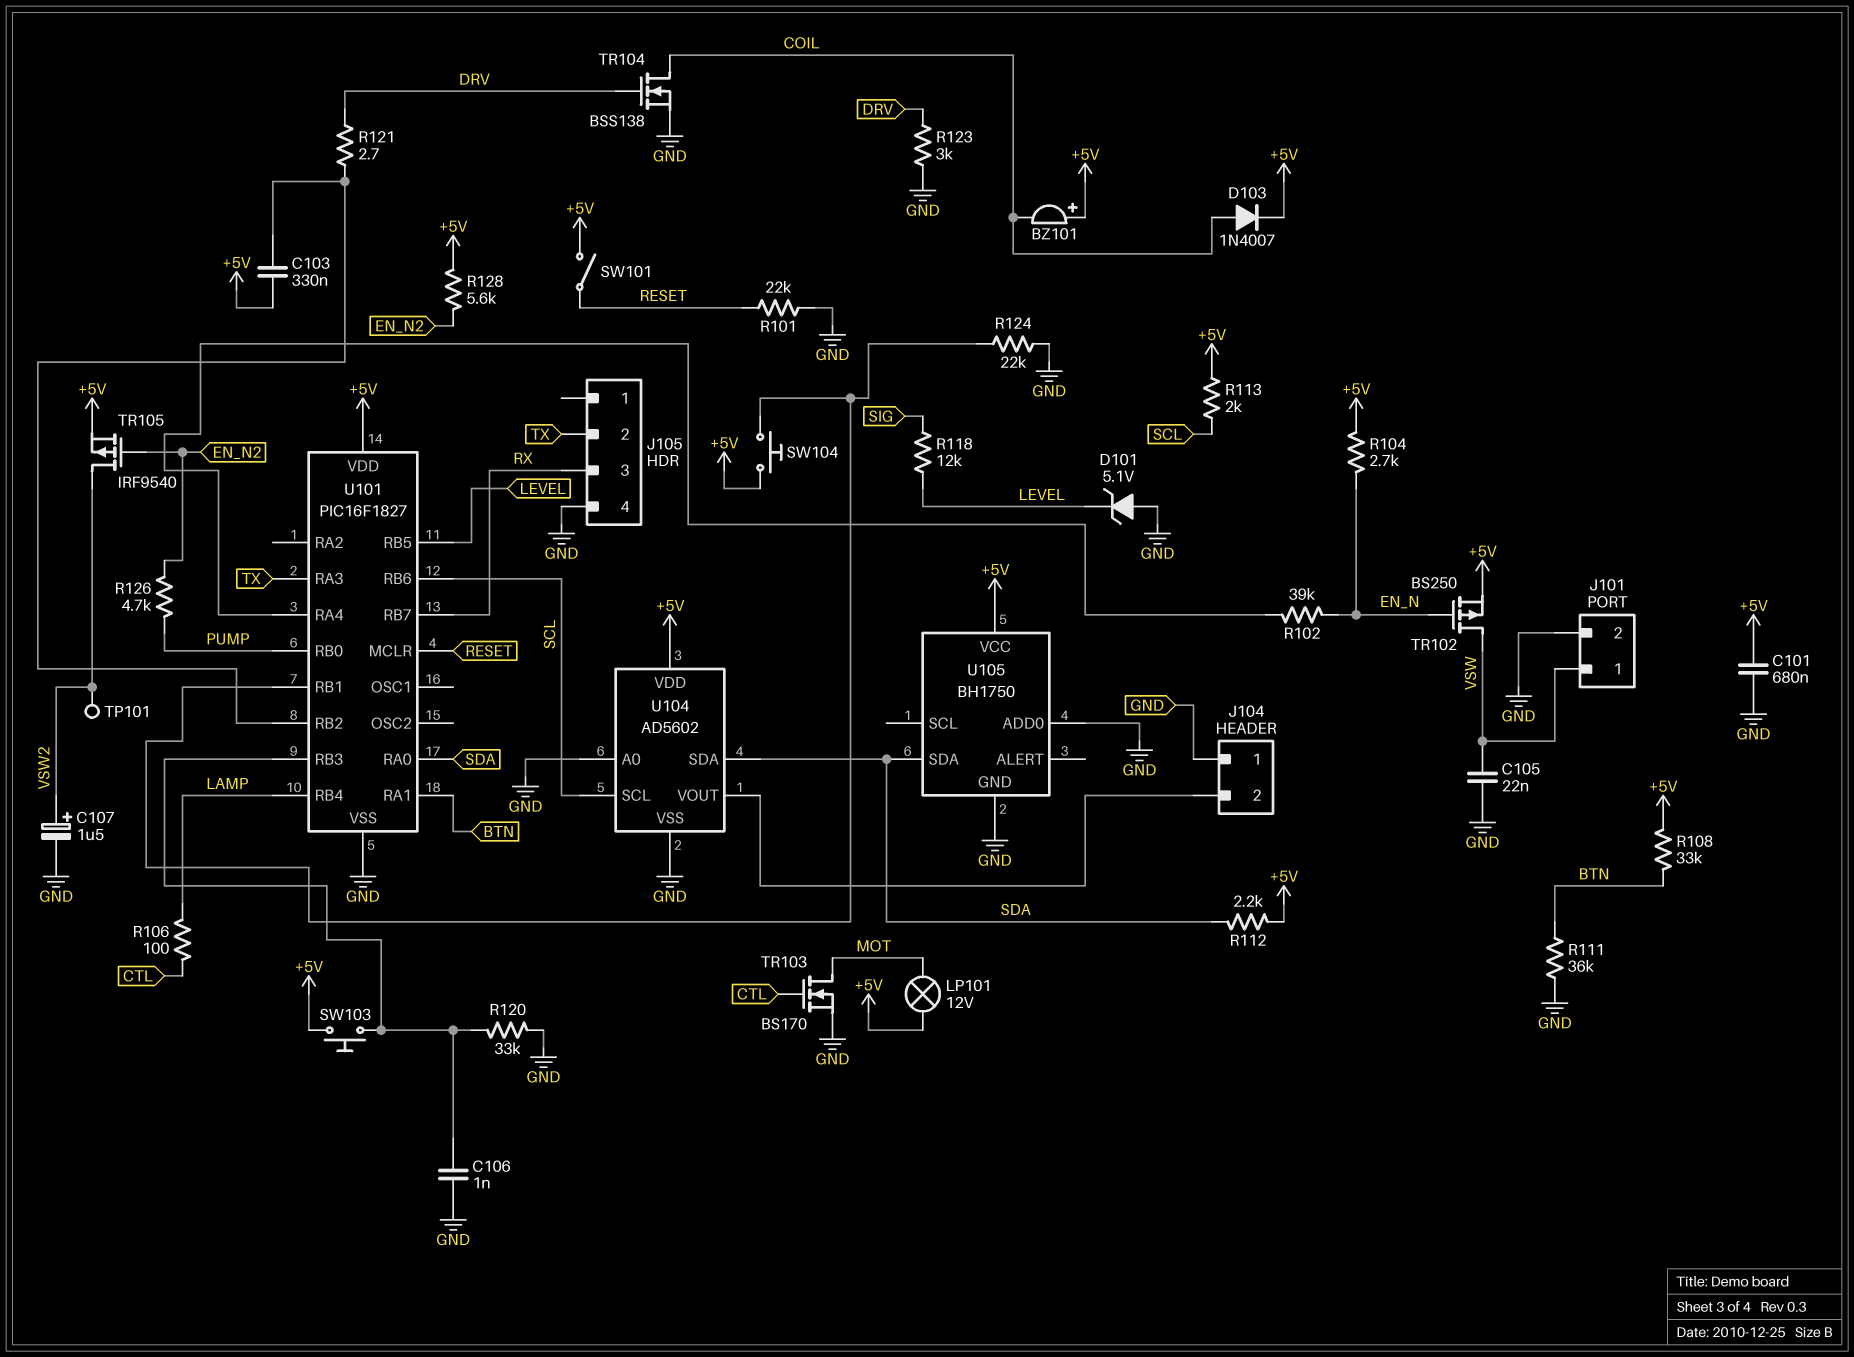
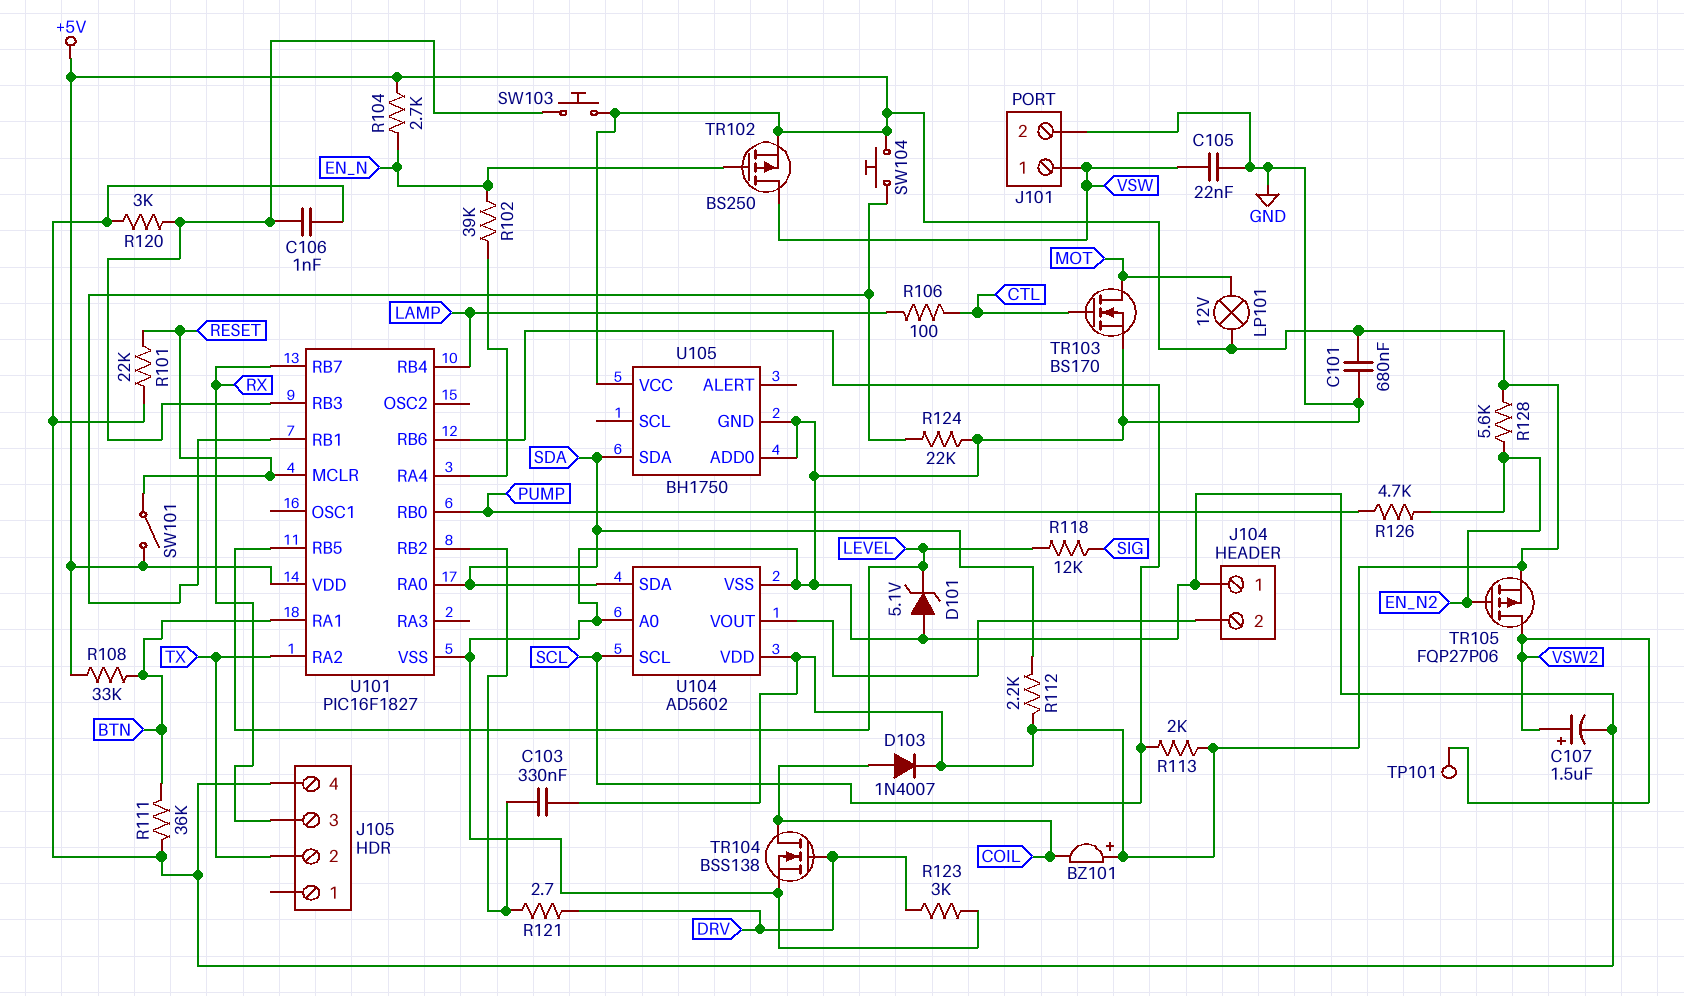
R120: 33k (GND, U101/RB3) -> 3k (GND, U101/RB3)
TR105: PMOS IRF9540 (G EN_N2, D VSW2, S +5V) -> PMOS FQP27P06 (G EN_N2, D VSW2, S +5V)
U101 pin RA2: none -> TX
U101 pin RA3: TX -> none

